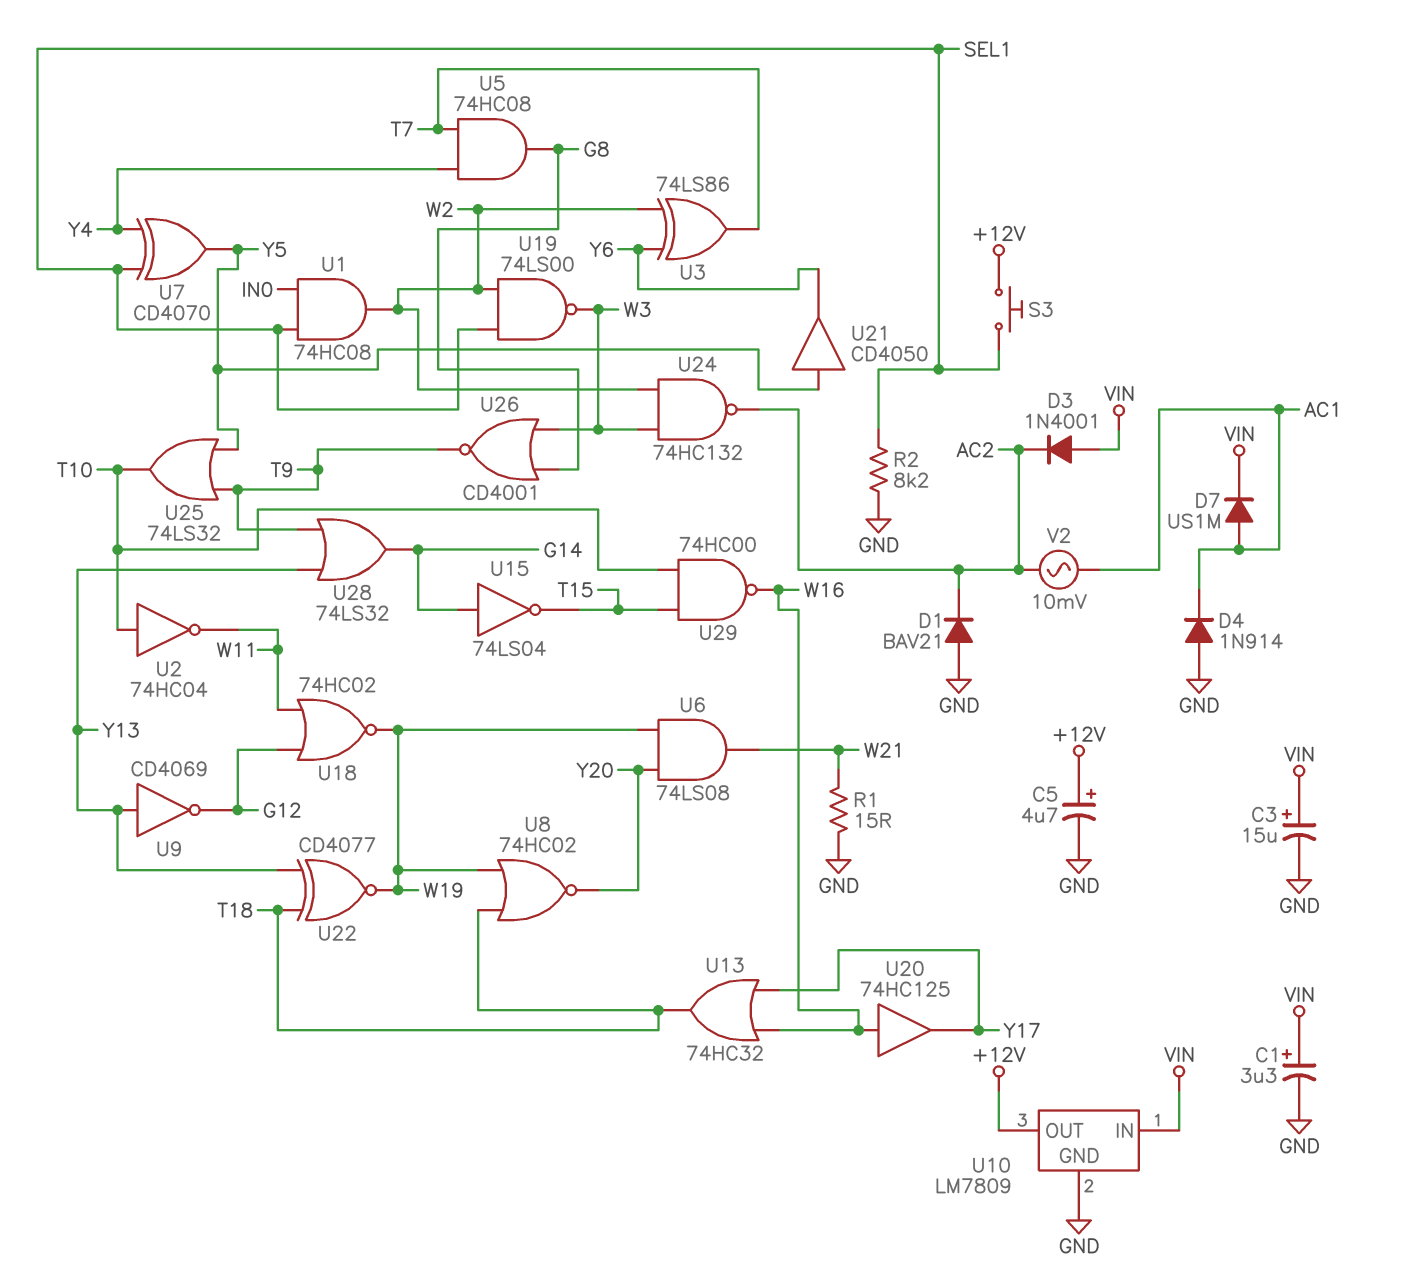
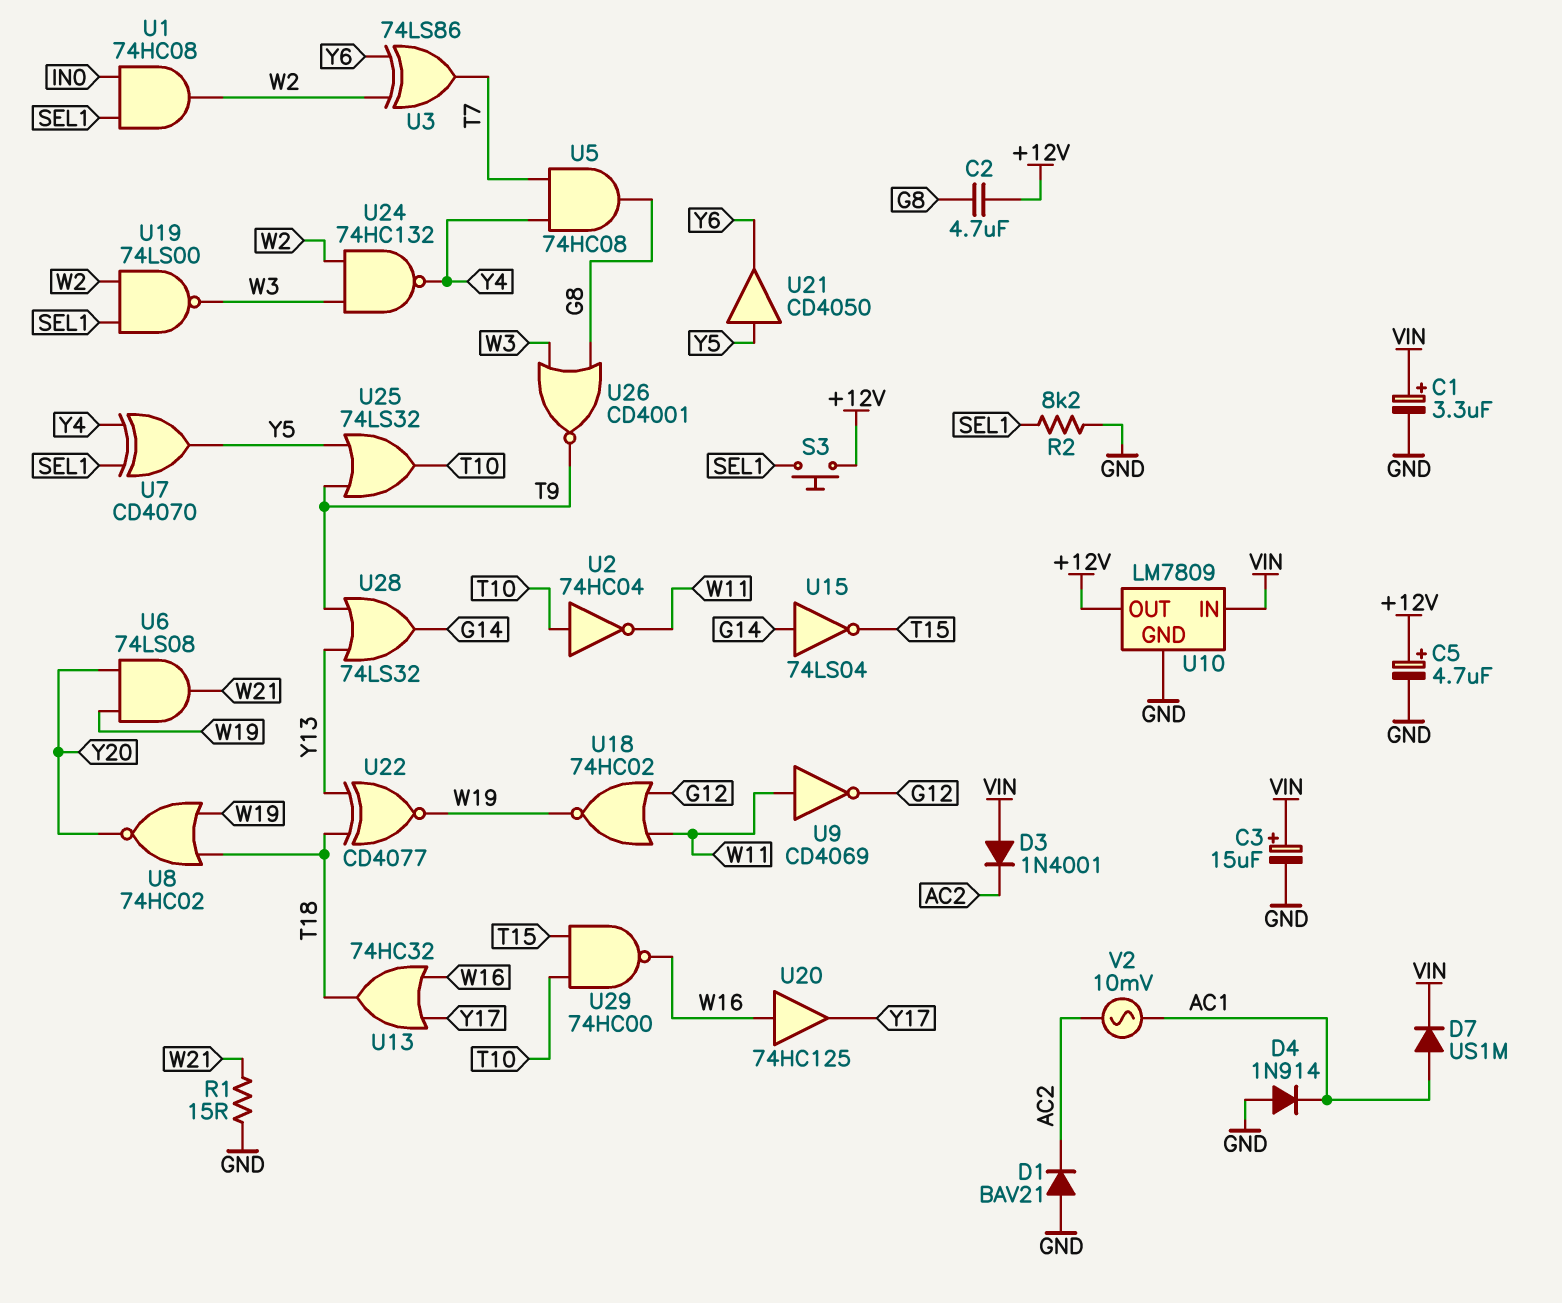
C2: none -> 4.7uF (+12V, G8)
U9: NOT CD4069 (in Y13, out G12) -> NOT CD4069 (in W11, out G12)
U24: NAND 74HC132 (in W2, in W3, out AC2) -> NAND 74HC132 (in W2, in W3, out Y4)

